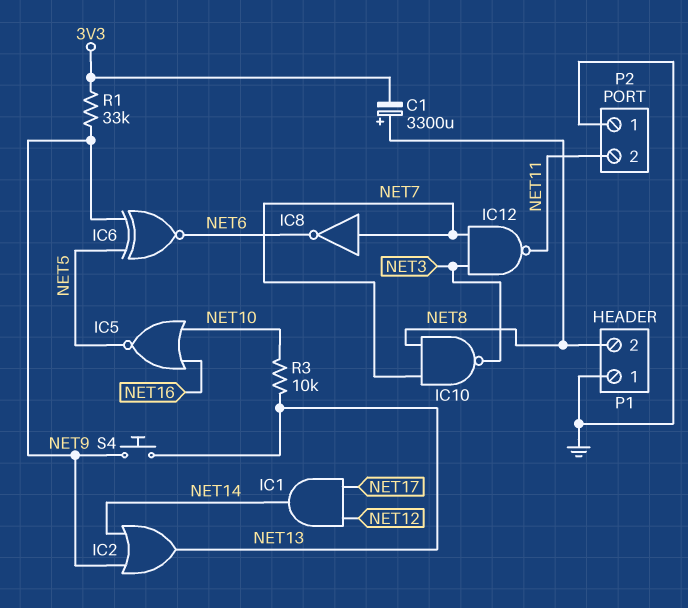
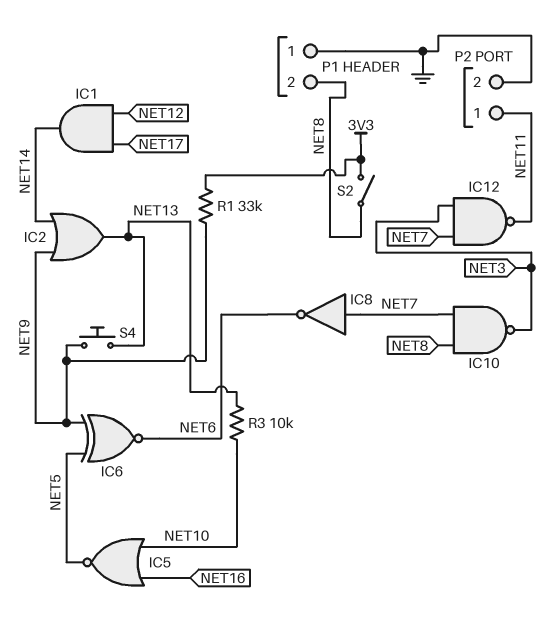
C1: 3300uF (plus NET8, minus 3V3) -> none
P2 pin 1: GND -> NET11
P2 pin 2: NET11 -> GND
S2: none -> switch (3V3, NET8)

